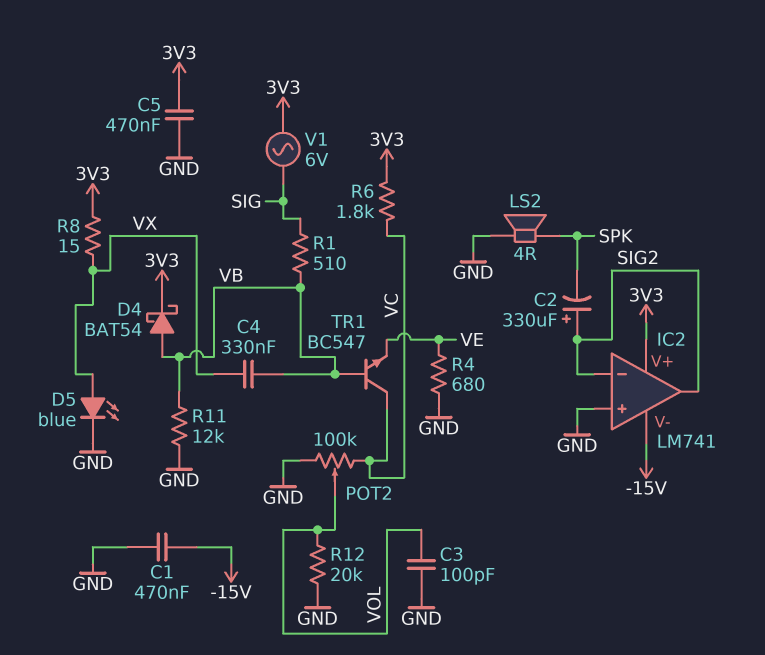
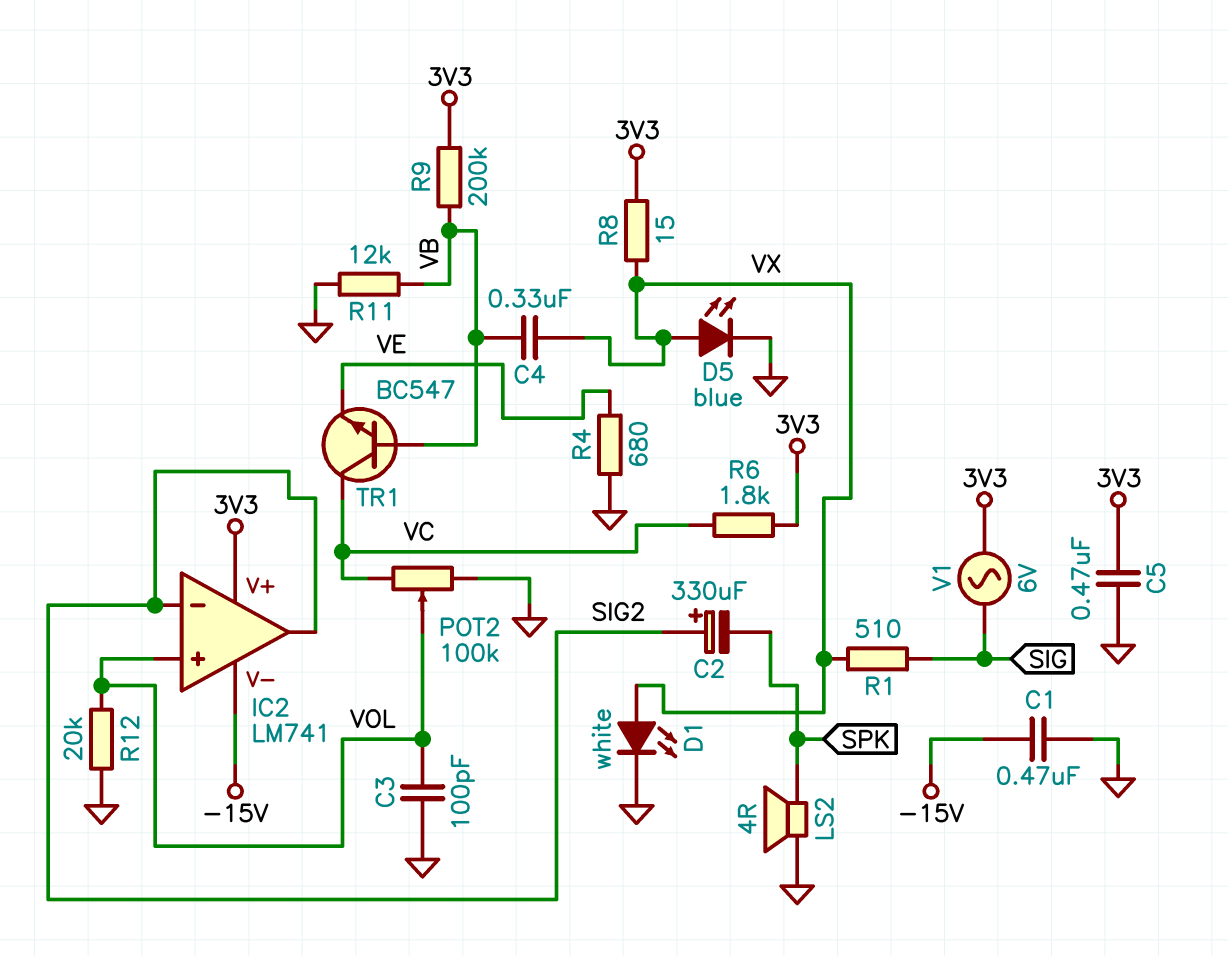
D1: none -> LED white (A VX, K GND)
D4: schottky BAT54 (A VB, K 3V3) -> none
IC2 pin in+: GND -> VOL
R1: 510 (SIG, VB) -> 510 (SIG, VX)
R9: none -> 200k (3V3, VB)

